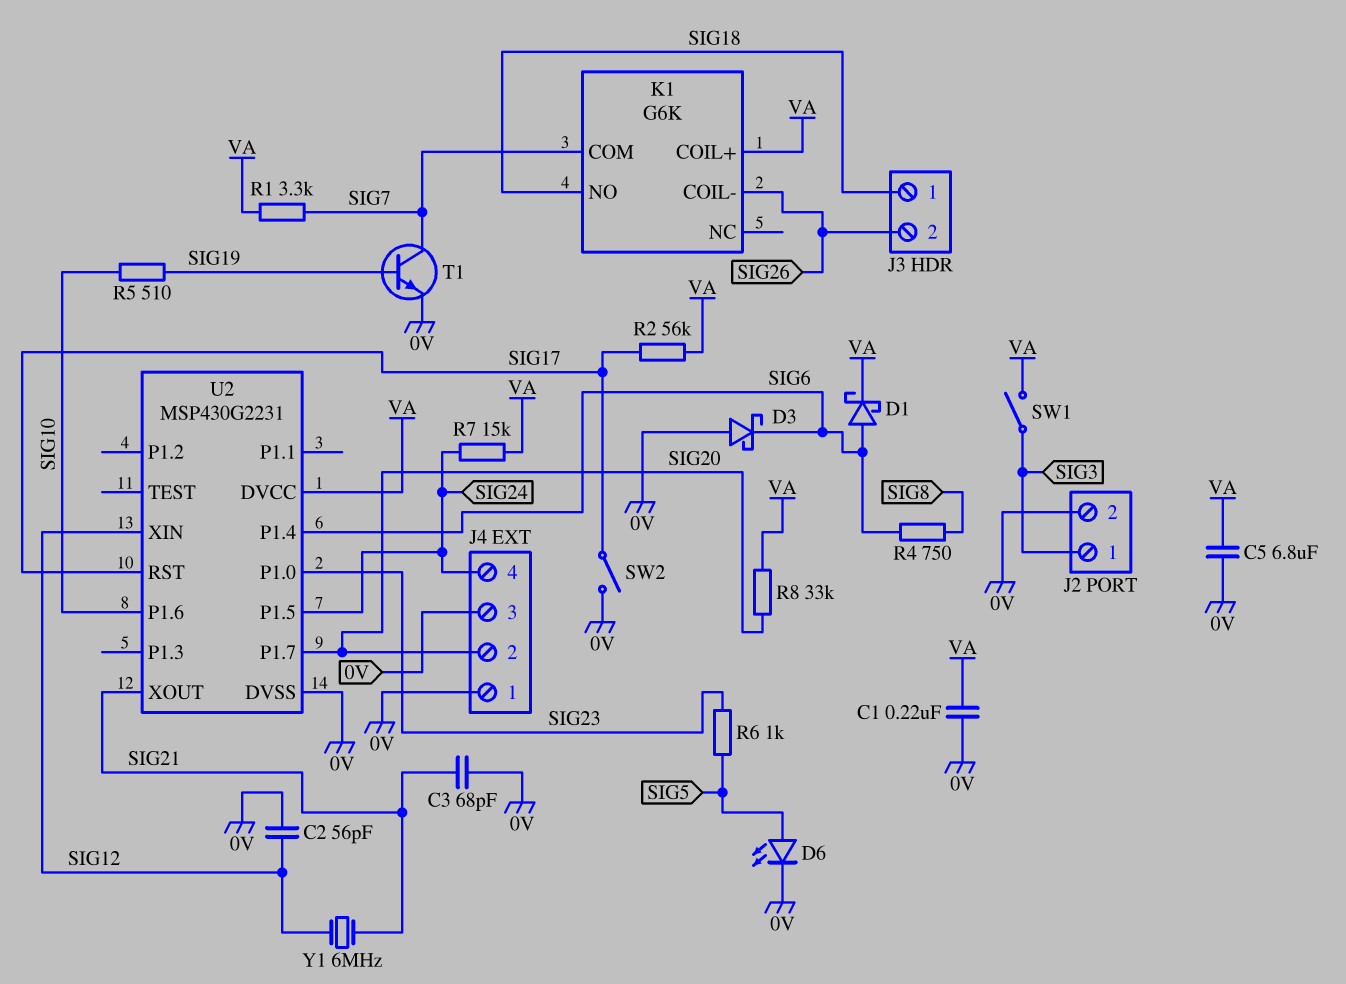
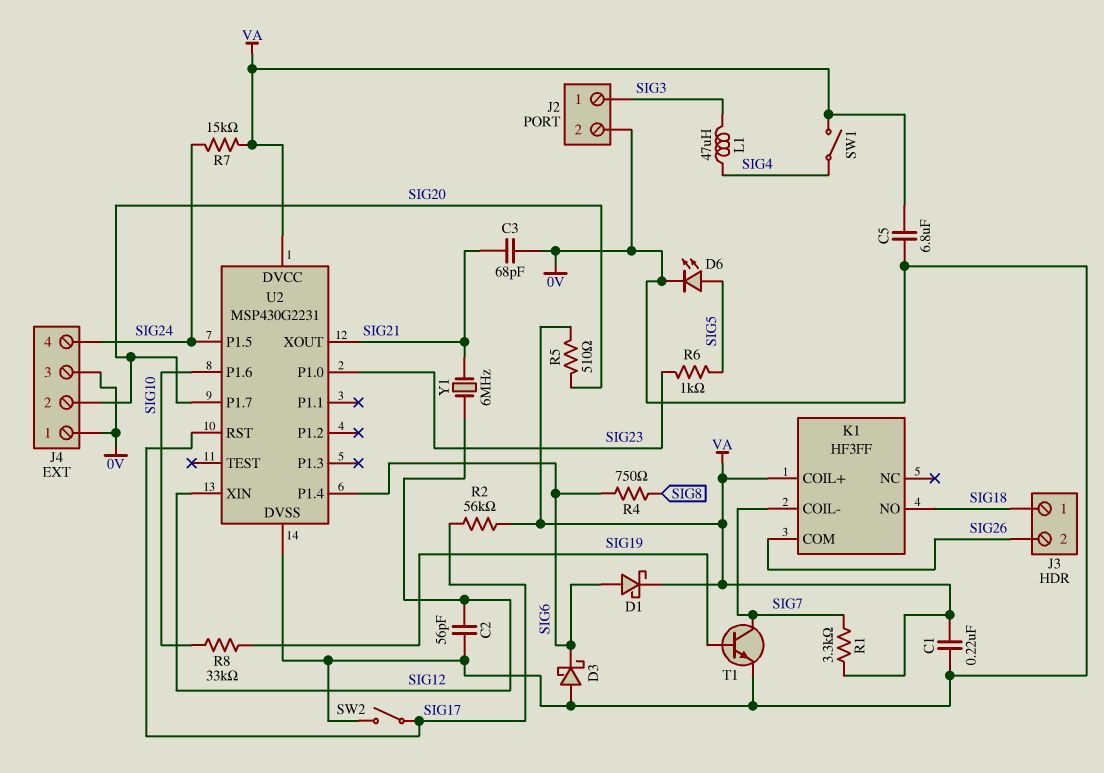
K1: G6K -> HF3FF
K1 pin COIL-: SIG26 -> SIG7
K1 pin COM: SIG7 -> SIG26
L1: none -> 47uH (SIG3, SIG4)
R5: 510 (SIG10, SIG19) -> 510 (SIG20, VA)
R8: 33k (SIG20, VA) -> 33k (SIG10, SIG19)
SW1: switch (SIG3, VA) -> switch (SIG4, VA)

